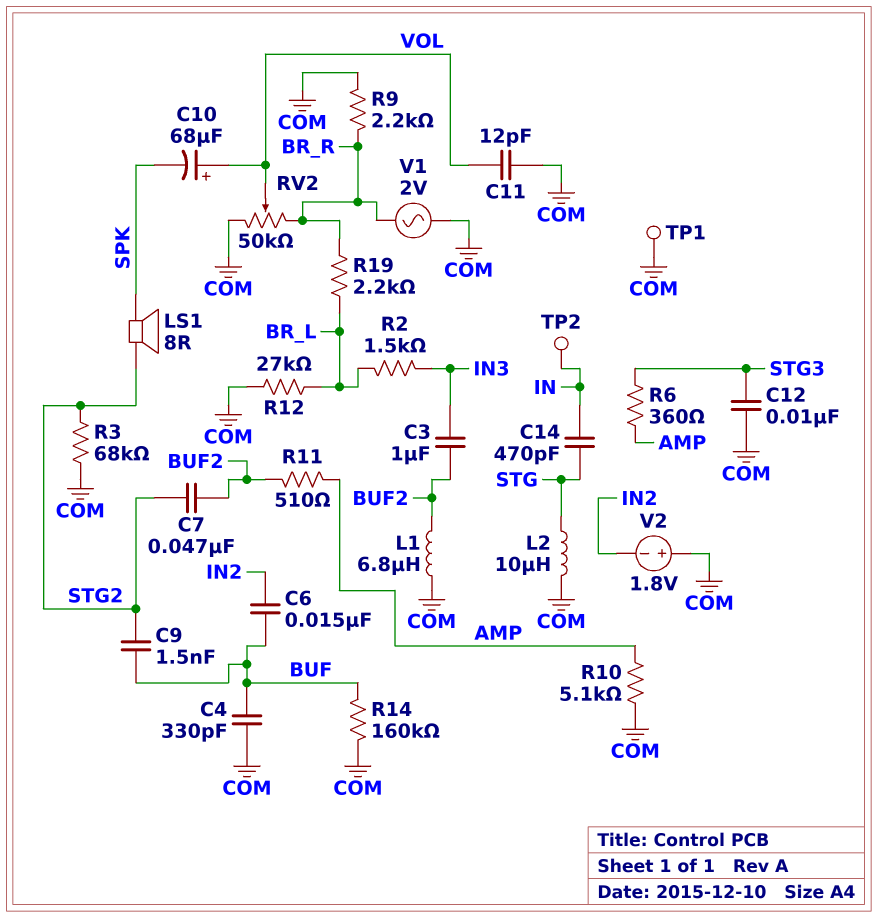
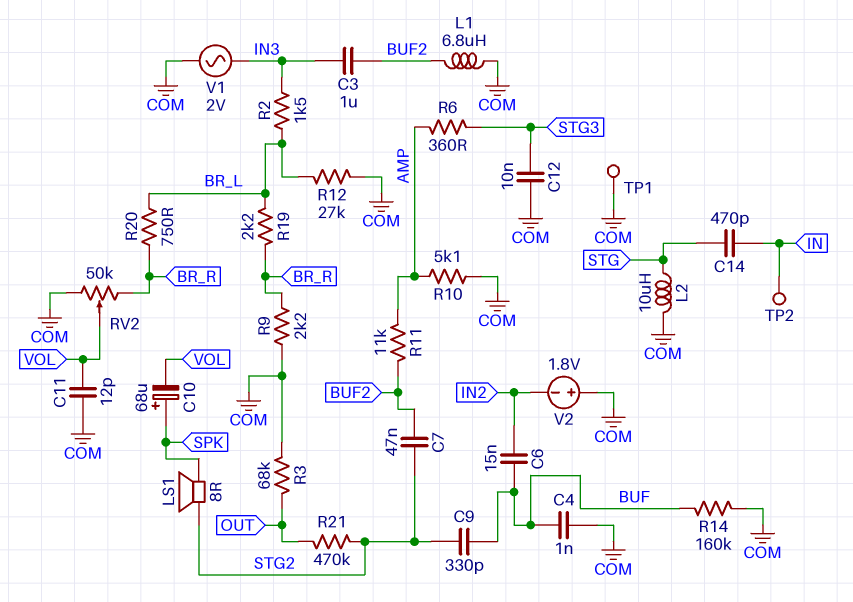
C4: 330pF (BUF, COM) -> 1nF (BUF, COM)
C9: 1.5nF (BUF, STG2) -> 330pF (BUF, STG2)
C10: 68uF (plus VOL, minus SPK) -> 68uF (plus SPK, minus VOL)
R3: 68k (COM, STG2) -> 68k (COM, OUT)
R11: 510 (AMP, BUF2) -> 11k (AMP, BUF2)
R20: none -> 750 (BR_L, BR_R)
R21: none -> 470k (OUT, STG2)
V1: AC 2V (BR_R, COM) -> AC 2V (COM, IN3)

